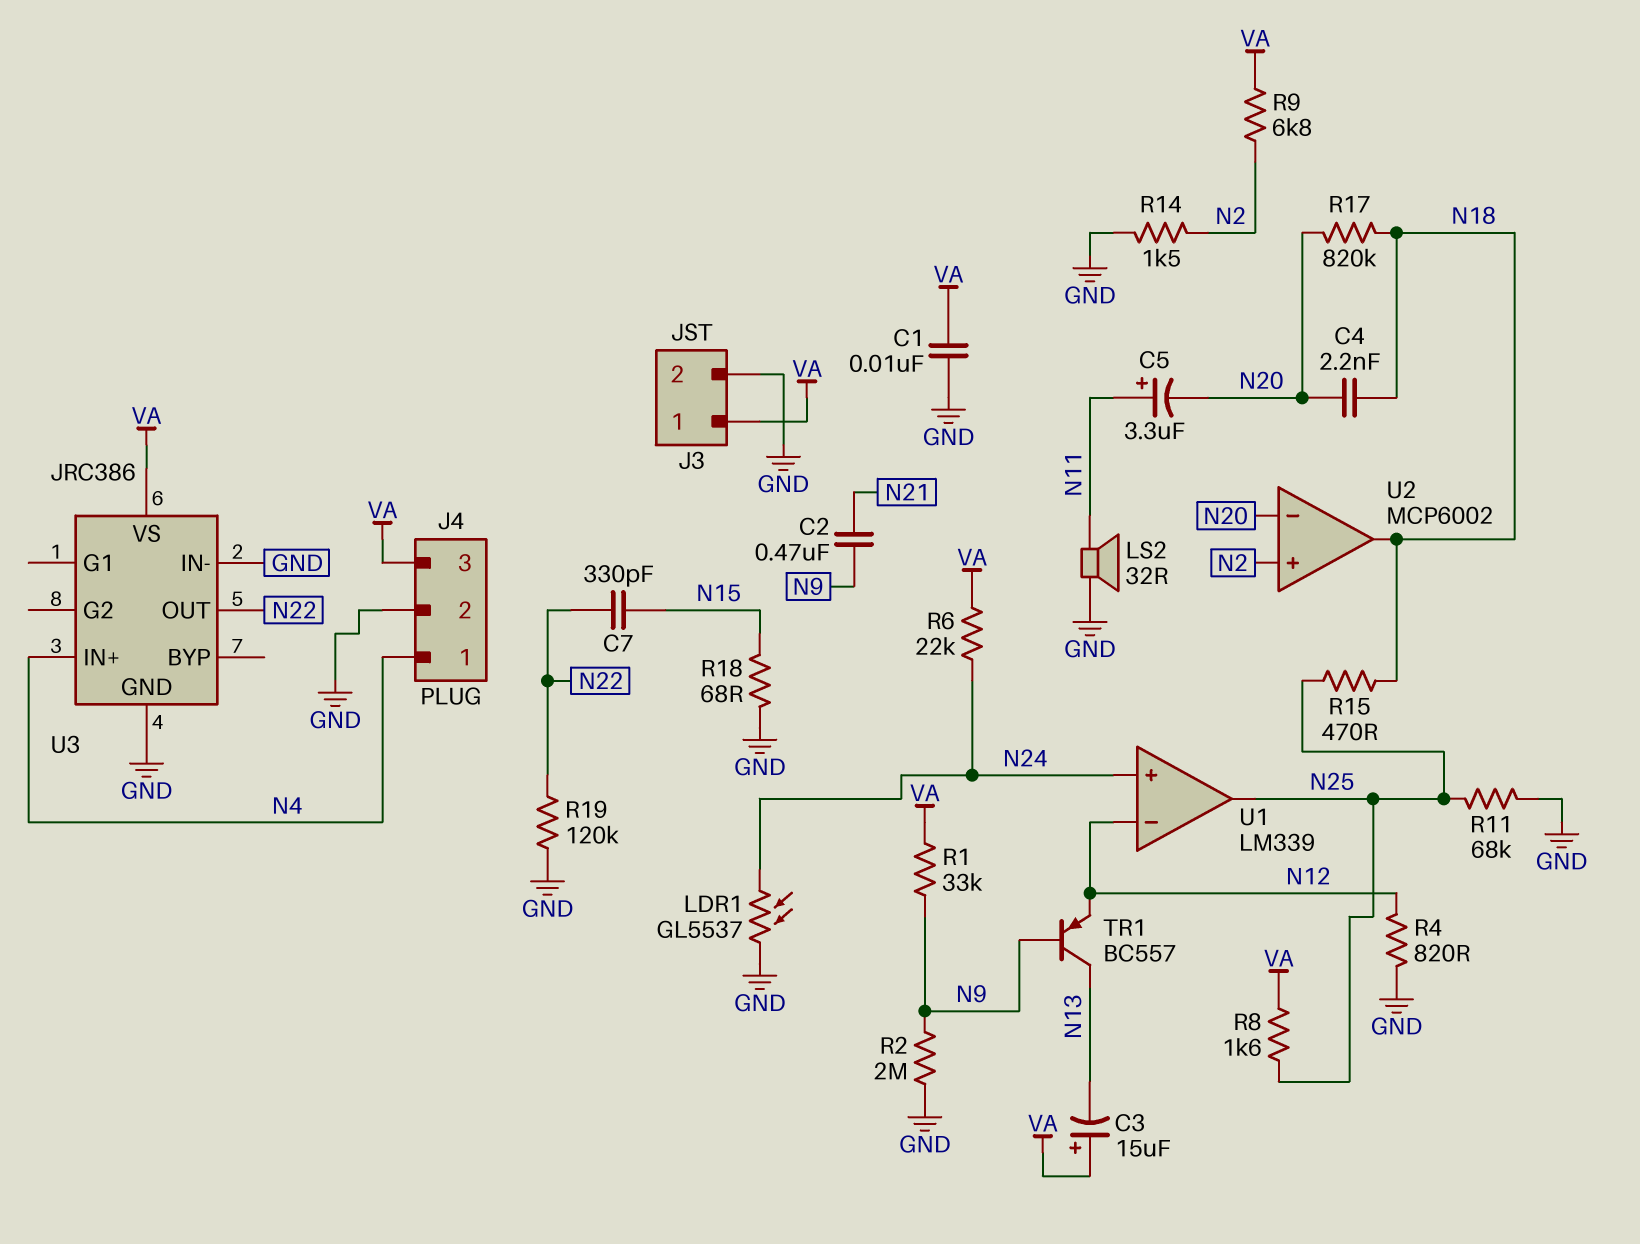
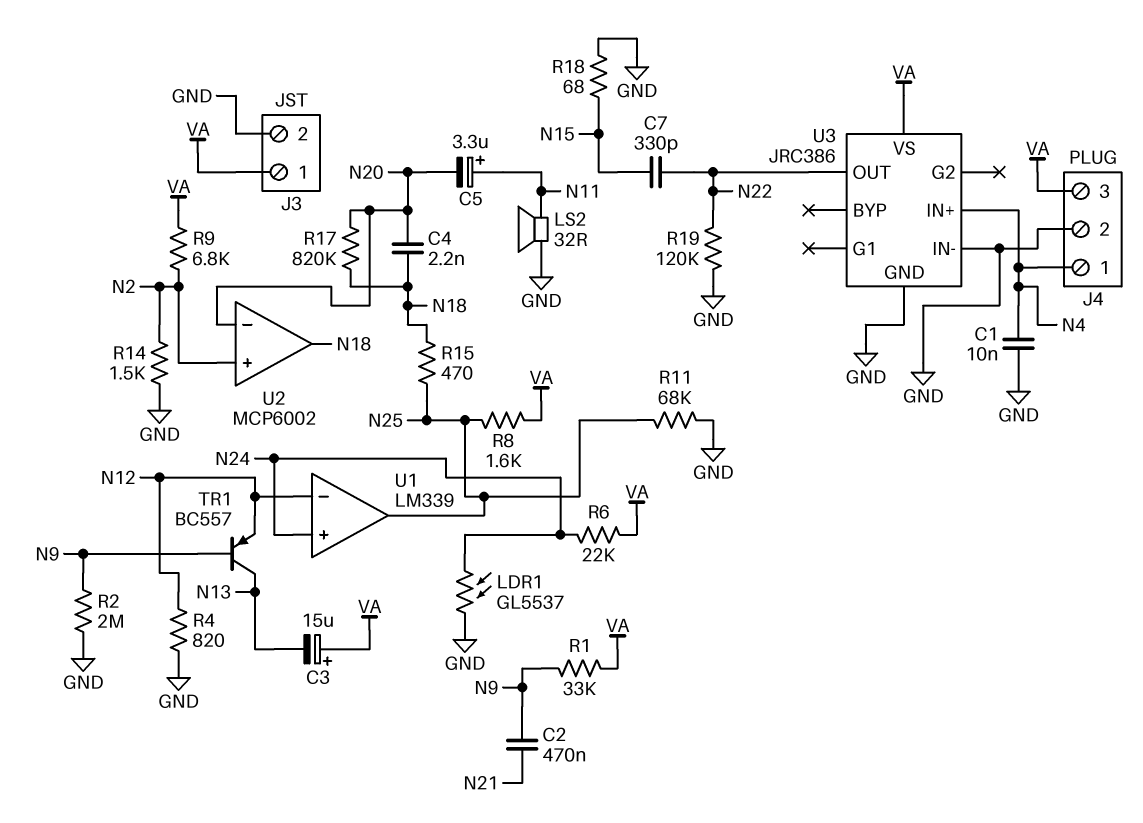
C1: 10nF (GND, VA) -> 10nF (GND, N4)

